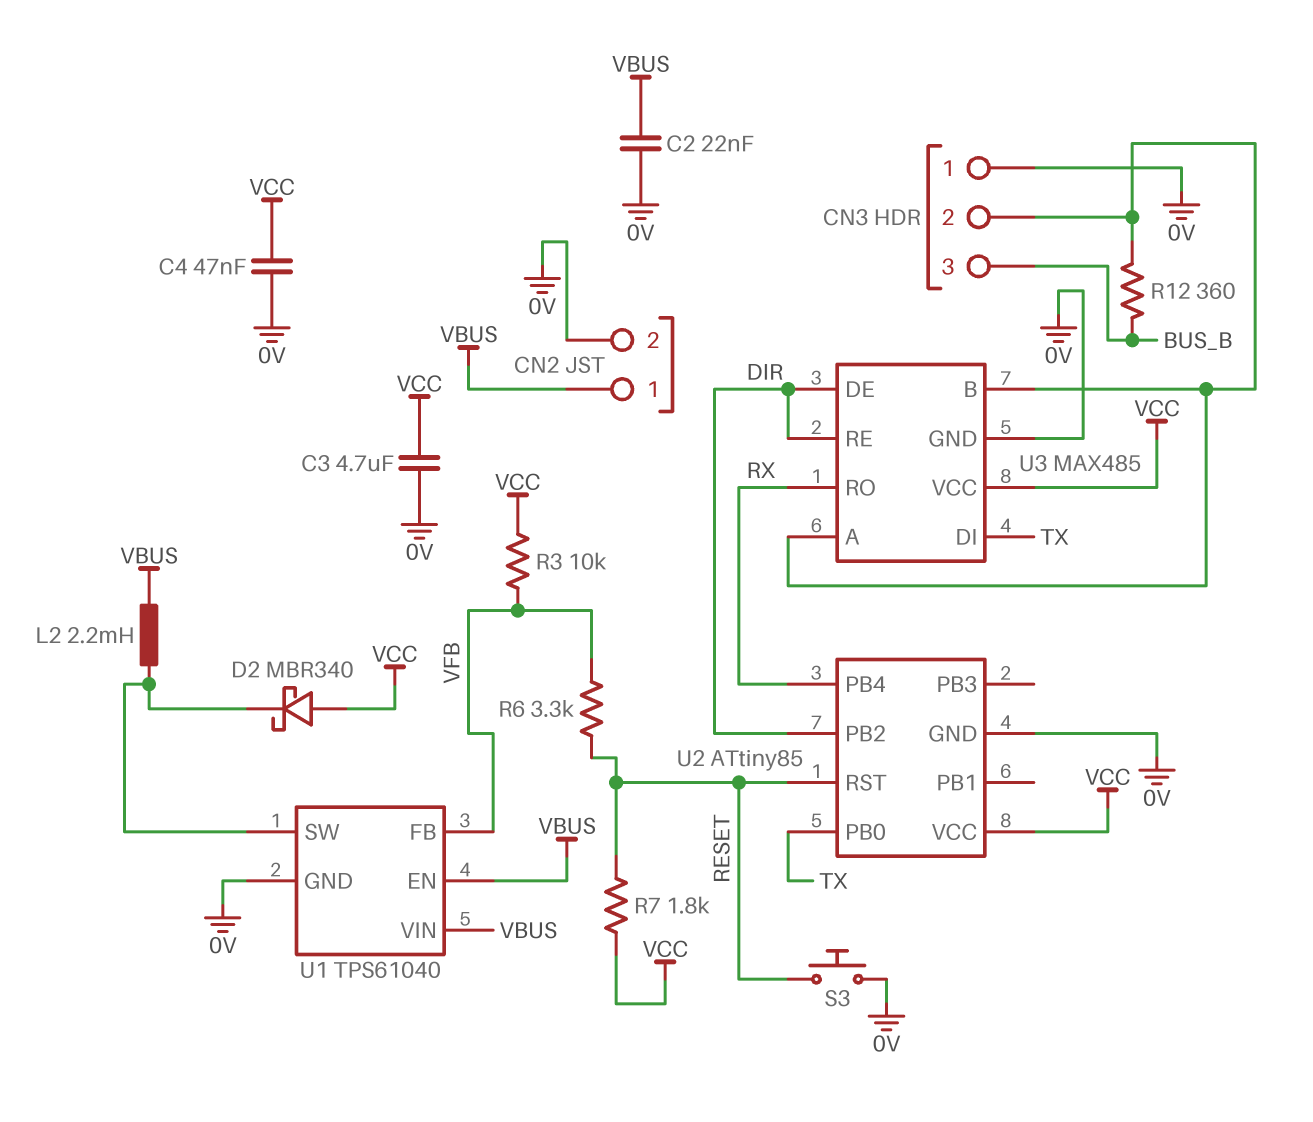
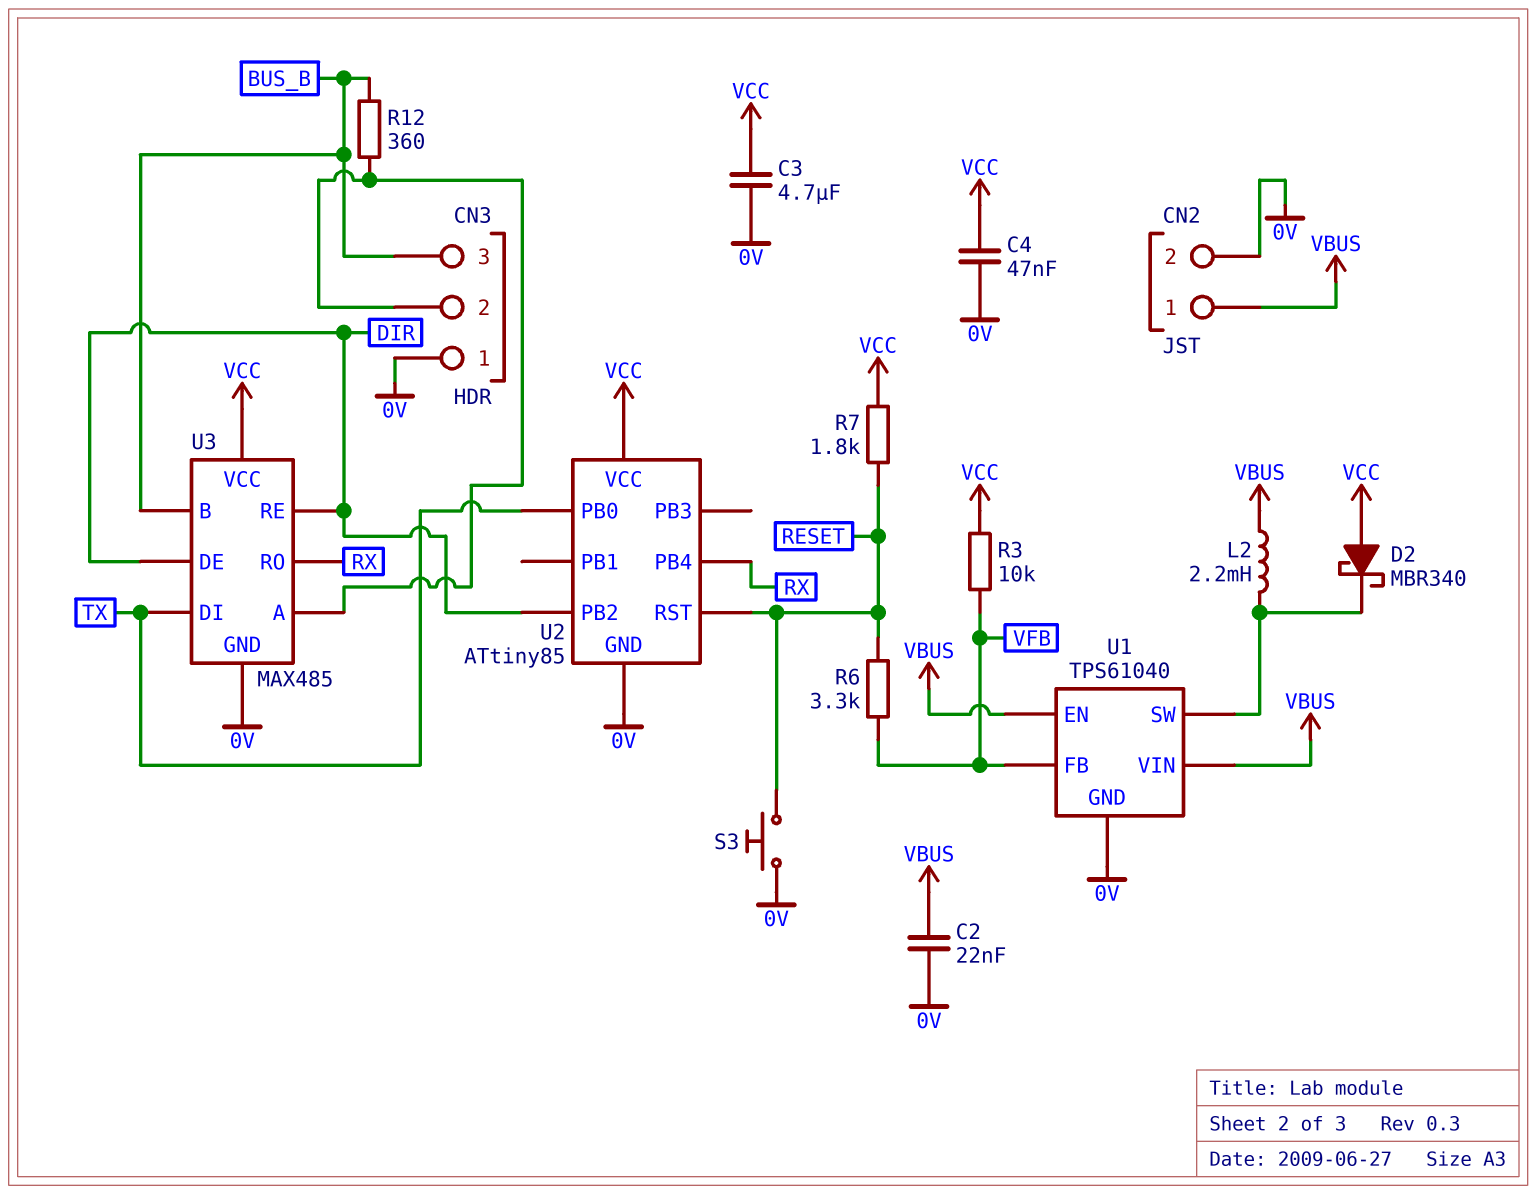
U3 pin B: CN3/2 -> BUS_B

